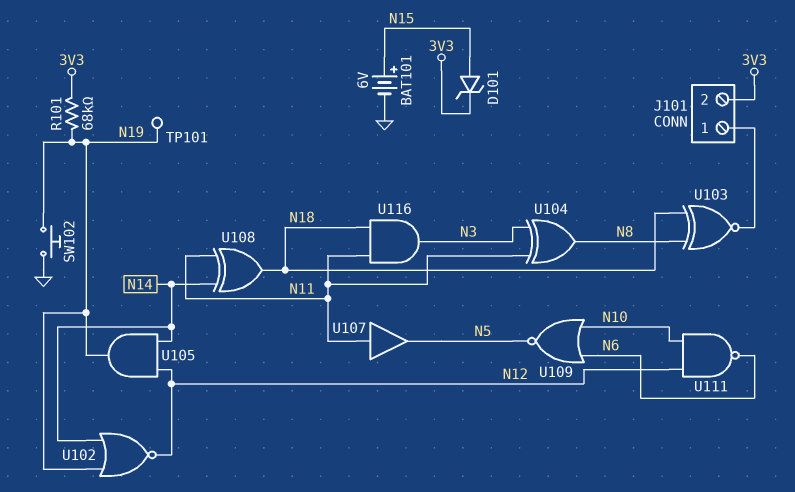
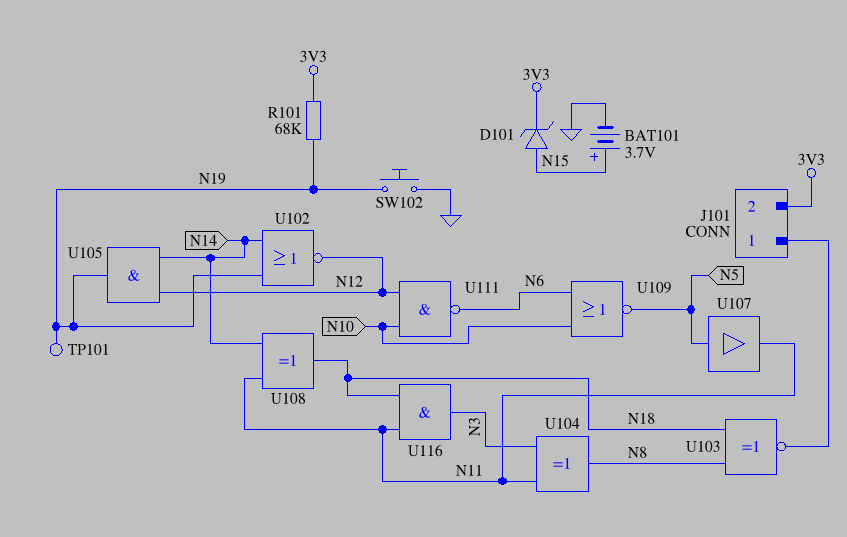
BAT101: 6V (plus N15, minus GND) -> 3.7V (plus N15, minus GND)
U107: buffer (in N11, out N5) -> buffer (in N5, out N11)

